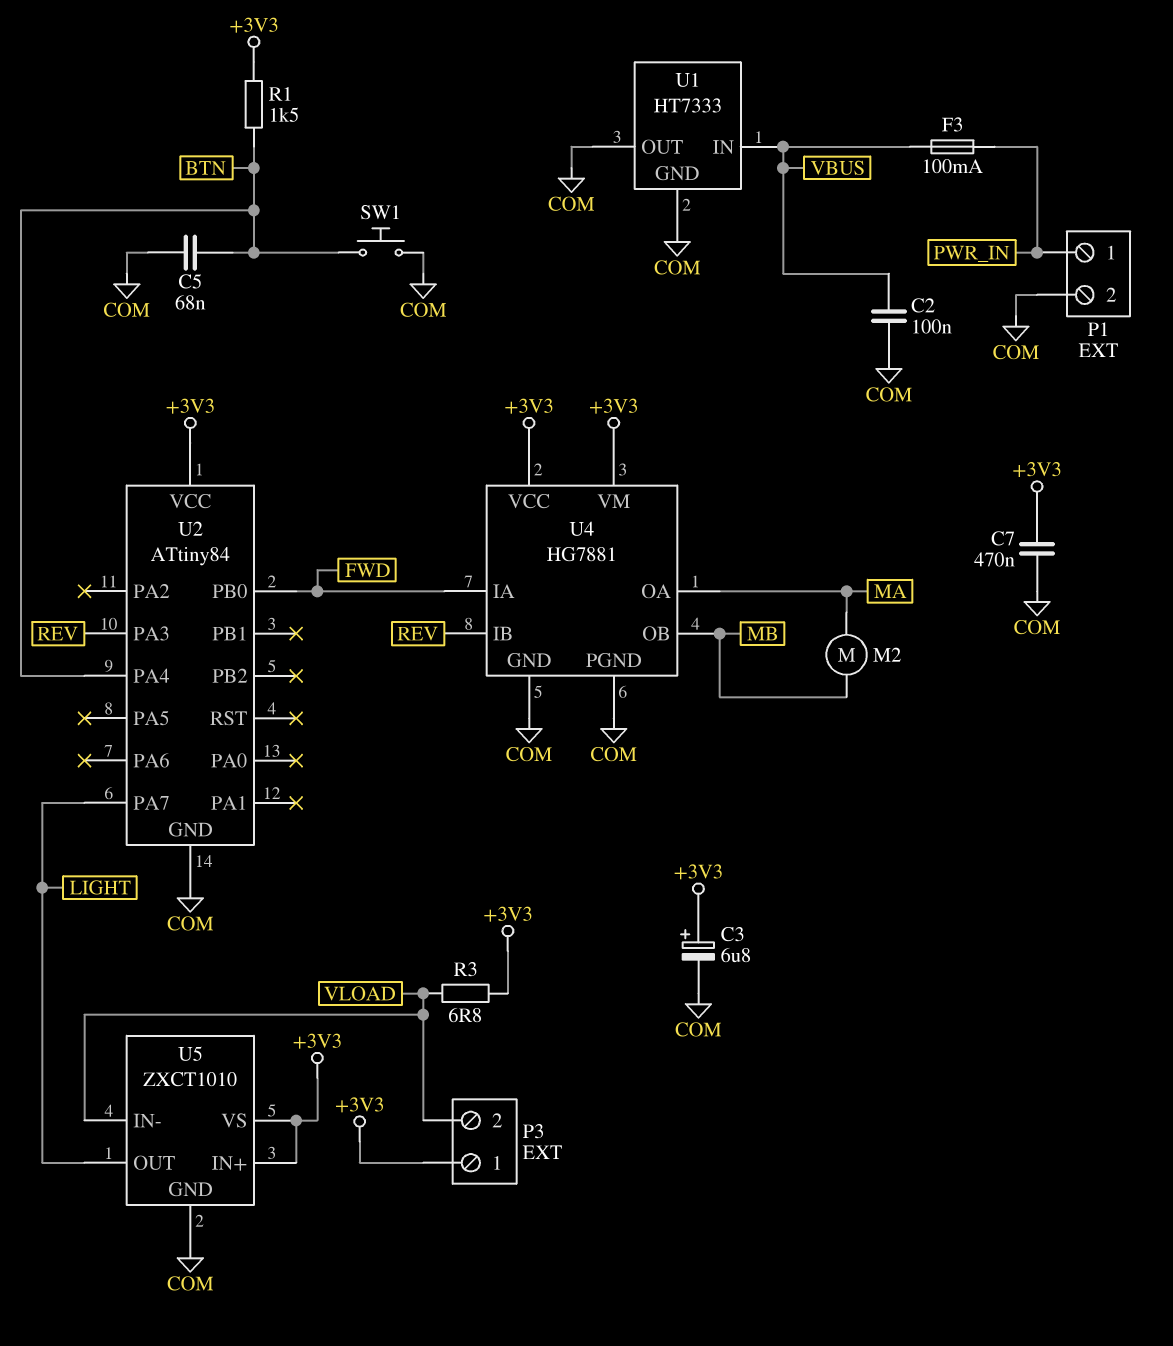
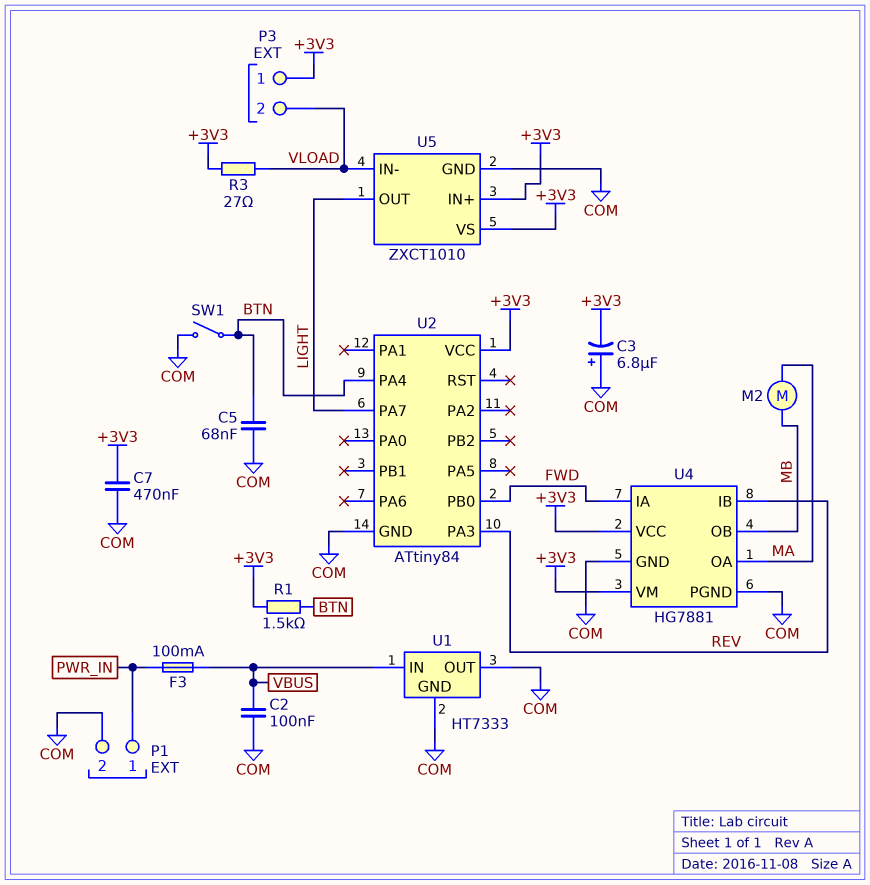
C3: 6.8uF (plus +3V3, minus COM) -> 6.8uF (plus COM, minus +3V3)
R3: 6.8 (+3V3, VLOAD) -> 27 (+3V3, VLOAD)
SW1: button (BTN, COM) -> switch (BTN, COM)

